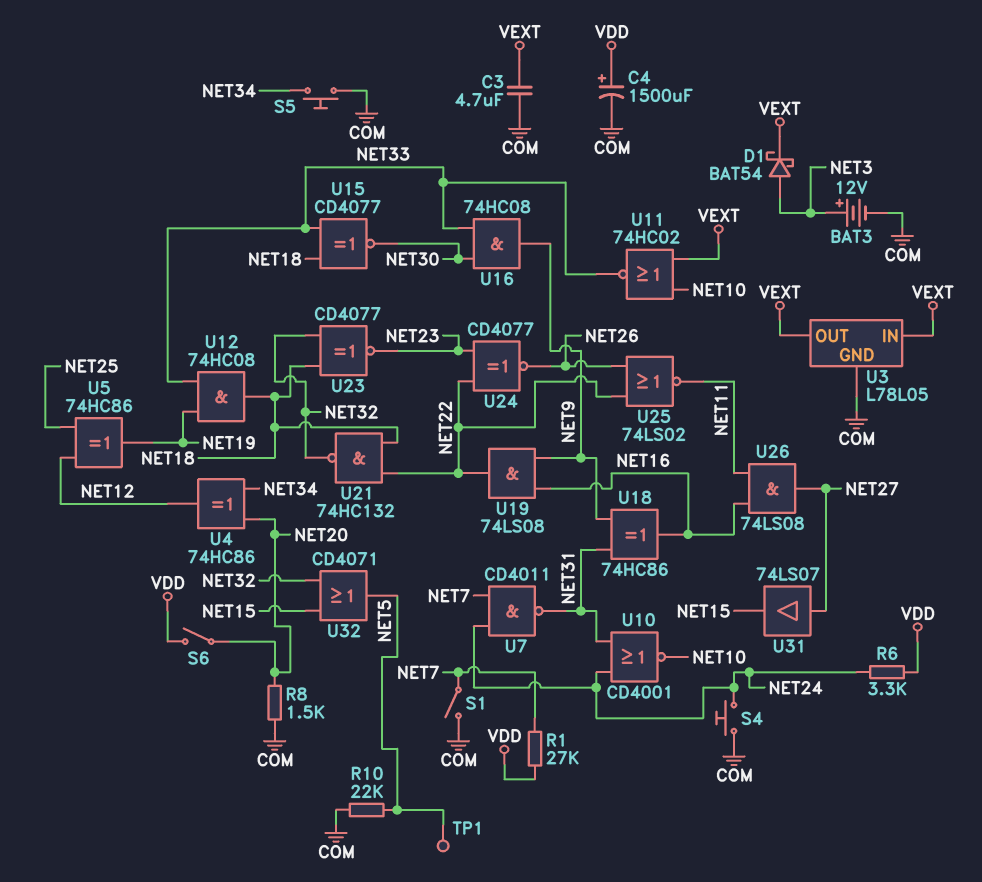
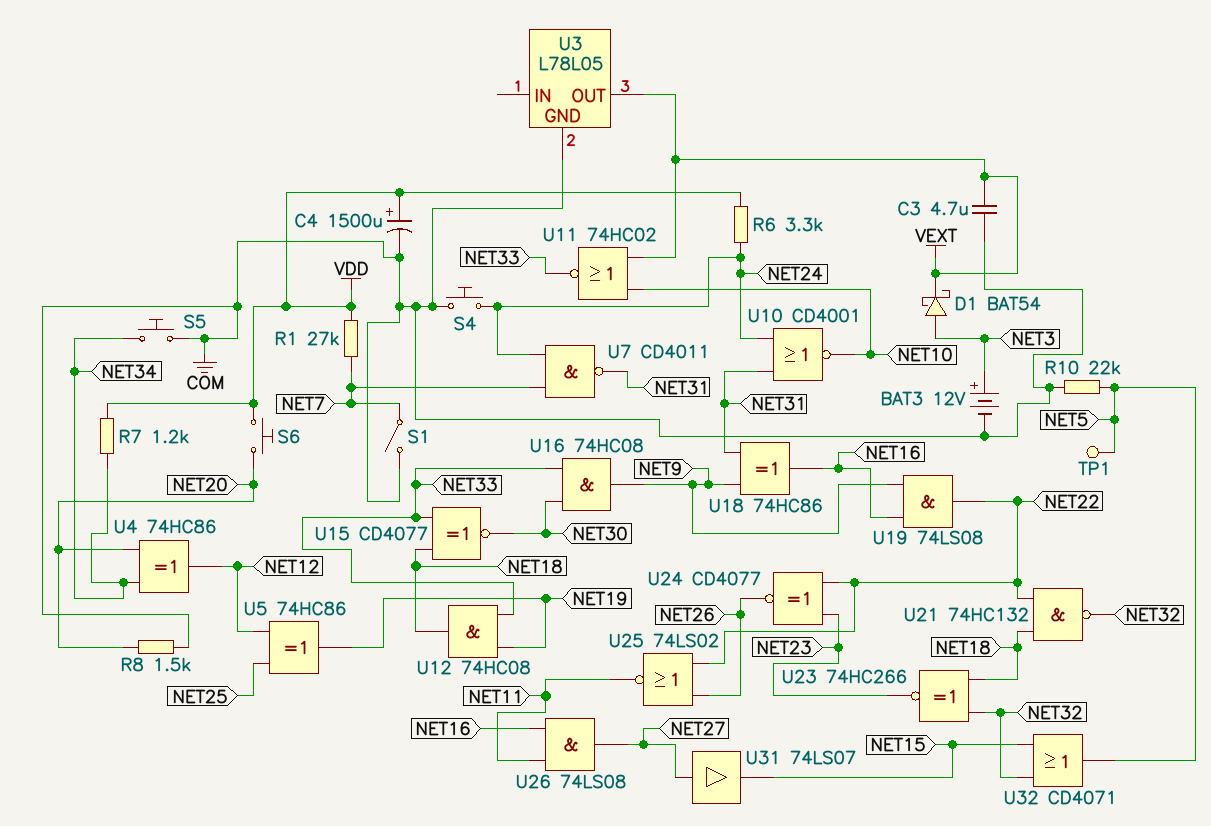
R7: none -> 1.2k (NET34, VDD)
S6: switch (NET20, VDD) -> button (NET20, VDD)
U3 pin IN: VEXT -> none
U23: XNOR CD4077 (in NET18, in NET32, out NET23) -> XNOR 74HC266 (in NET18, in NET32, out NET23)

